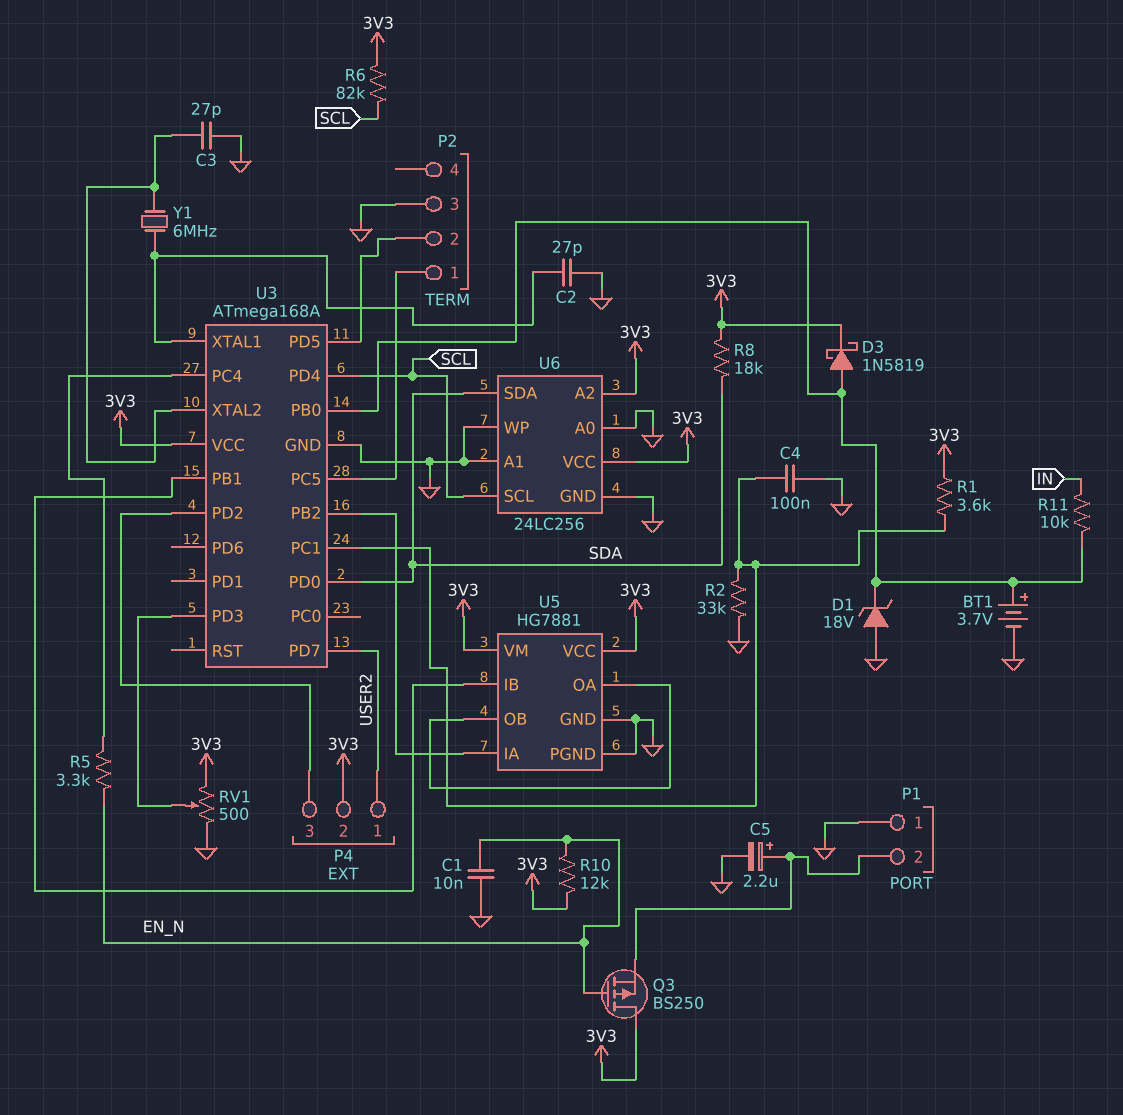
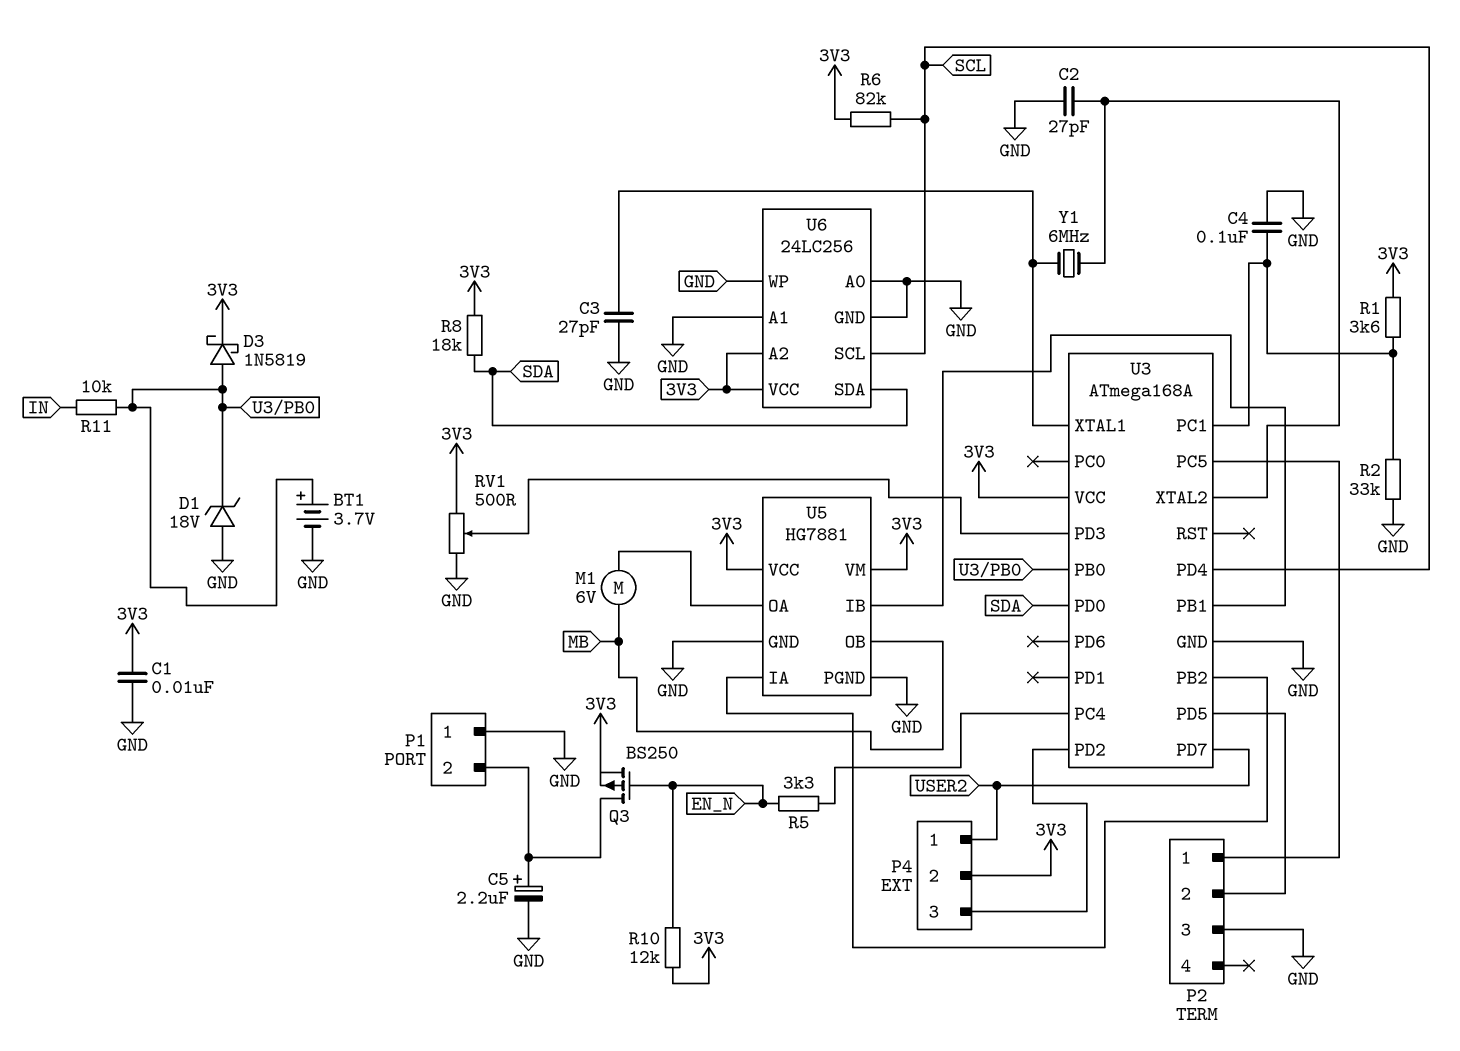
C1: 10nF (EN_N, GND) -> 10nF (3V3, GND)
C2: 27pF (GND, U3/XTAL1) -> 27pF (GND, U3/XTAL2)
C3: 27pF (GND, U3/XTAL2) -> 27pF (GND, U3/XTAL1)
M1: none -> motor 6V (MB, U5/OA)
Q3: PMOS BS250 (G EN_N, D 3V3, S P1/2) -> PMOS BS250 (G EN_N, D P1/2, S 3V3)
U5 pin OB: U5/OA -> MB

